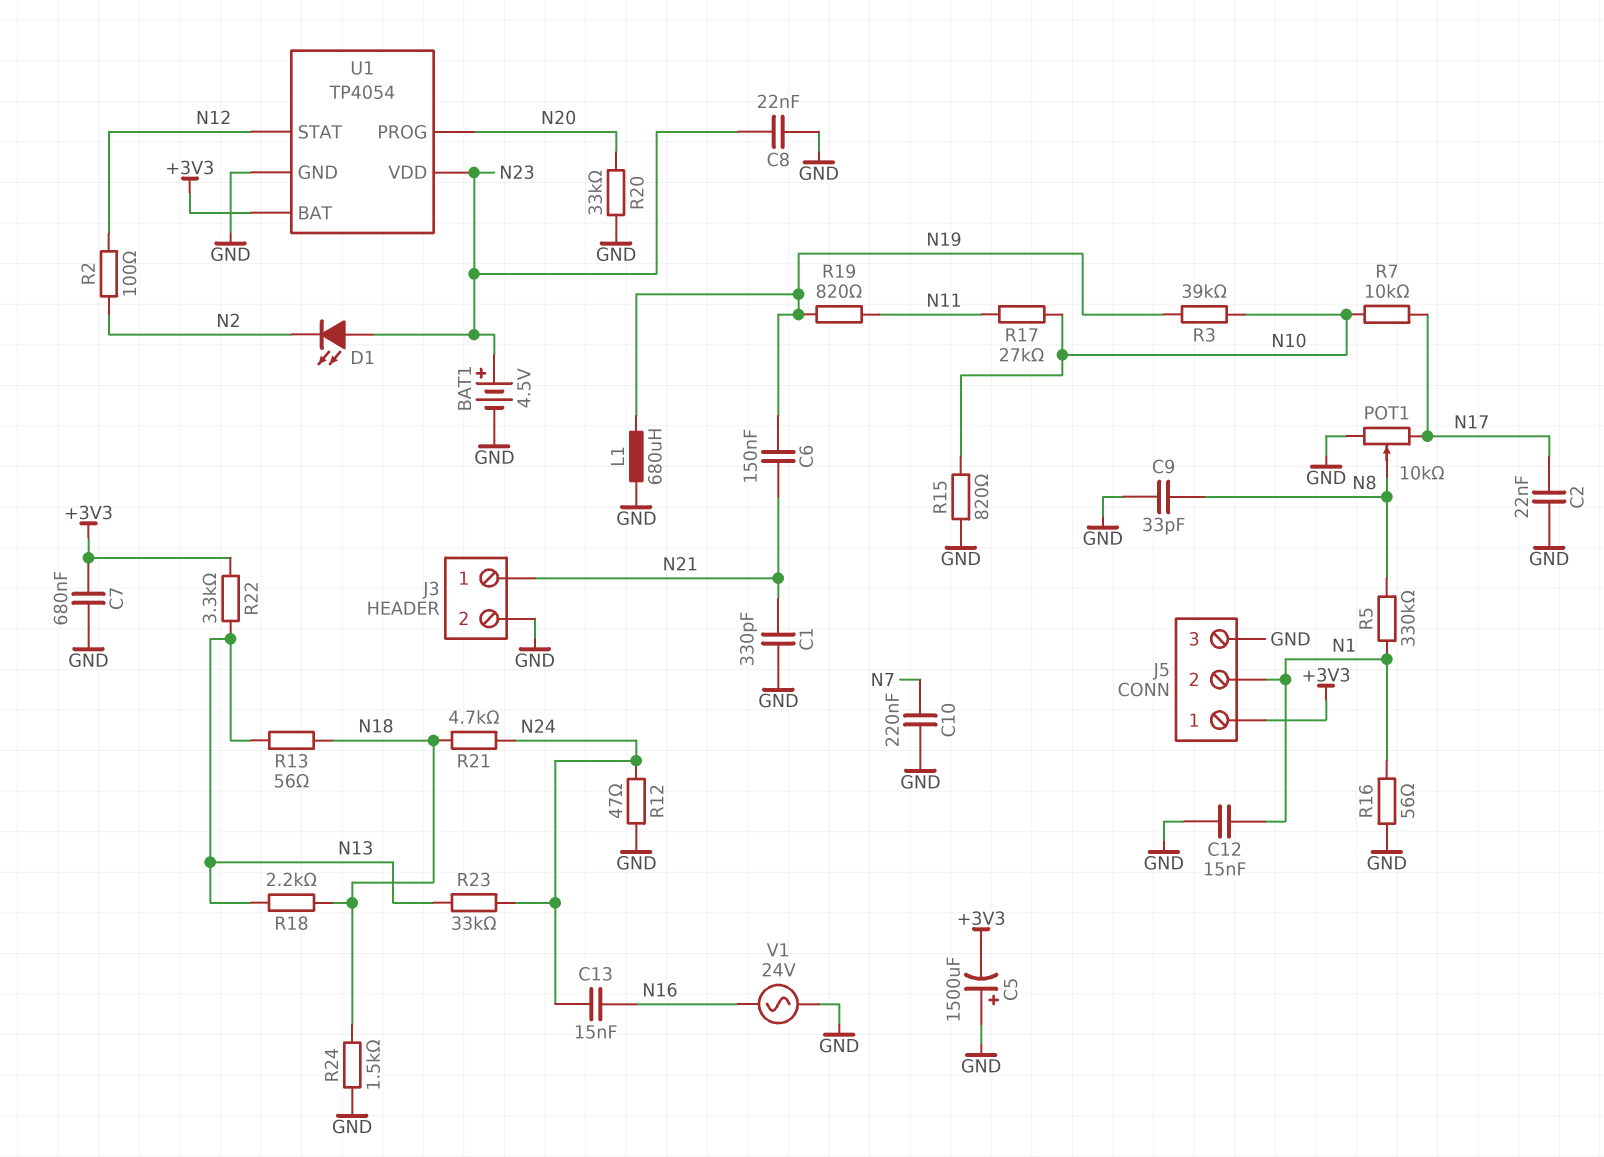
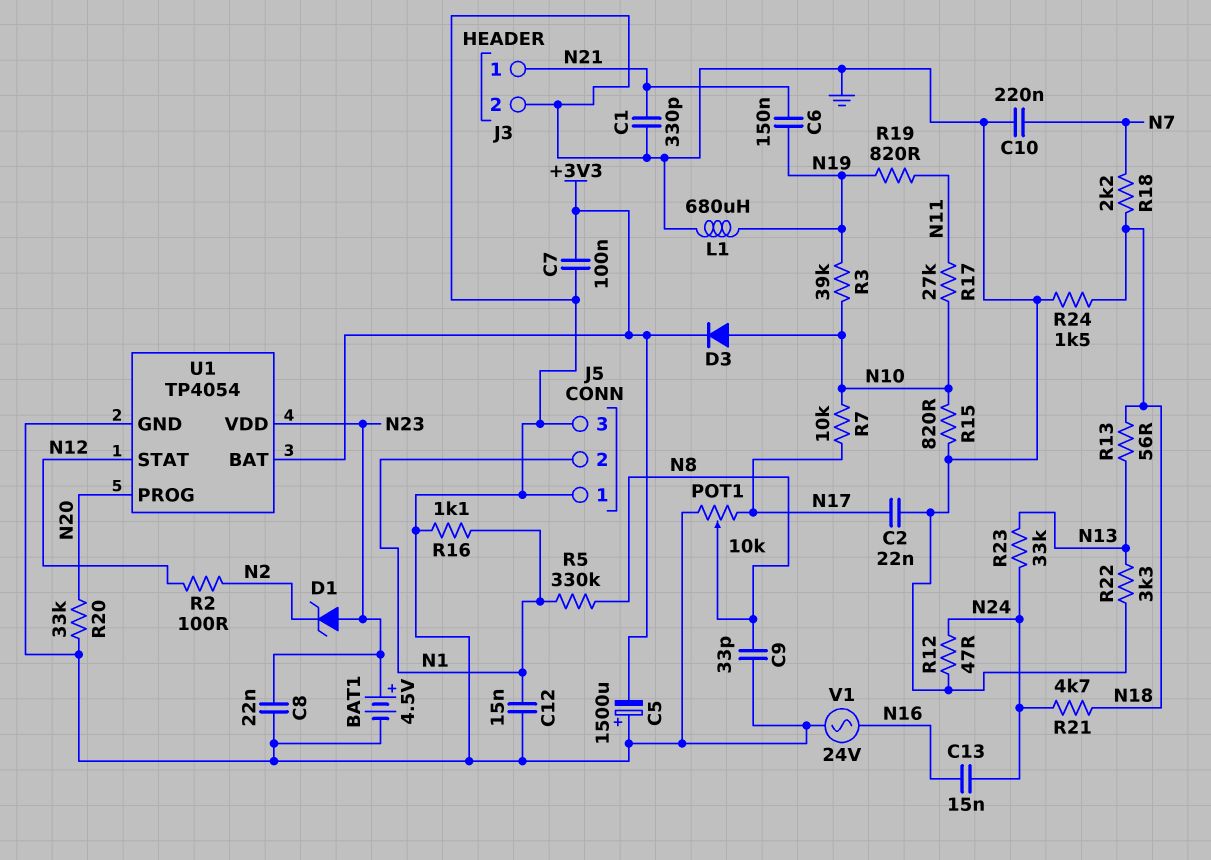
C7: 680nF (+3V3, GND) -> 100nF (+3V3, GND)
D1: LED (A N23, K N2) -> zener (A N23, K N2)
D3: none -> diode (A N10, K +3V3)
J5 pin 1: +3V3 -> GND
R16: 56 (GND, N1) -> 1.1k (GND, N1)
R18: 2.2k (N13, N18) -> 2.2k (N7, N18)
R22: 3.3k (+3V3, N13) -> 3.3k (GND, N13)

